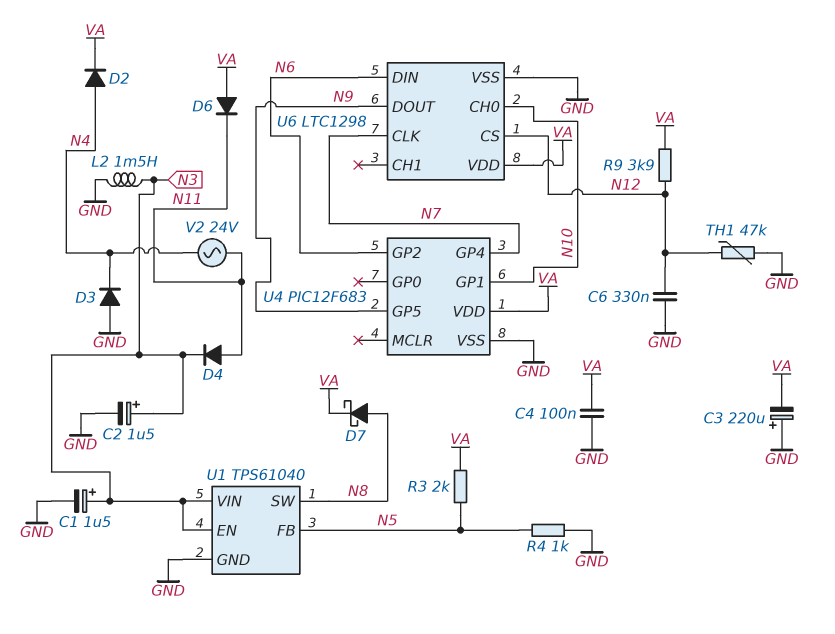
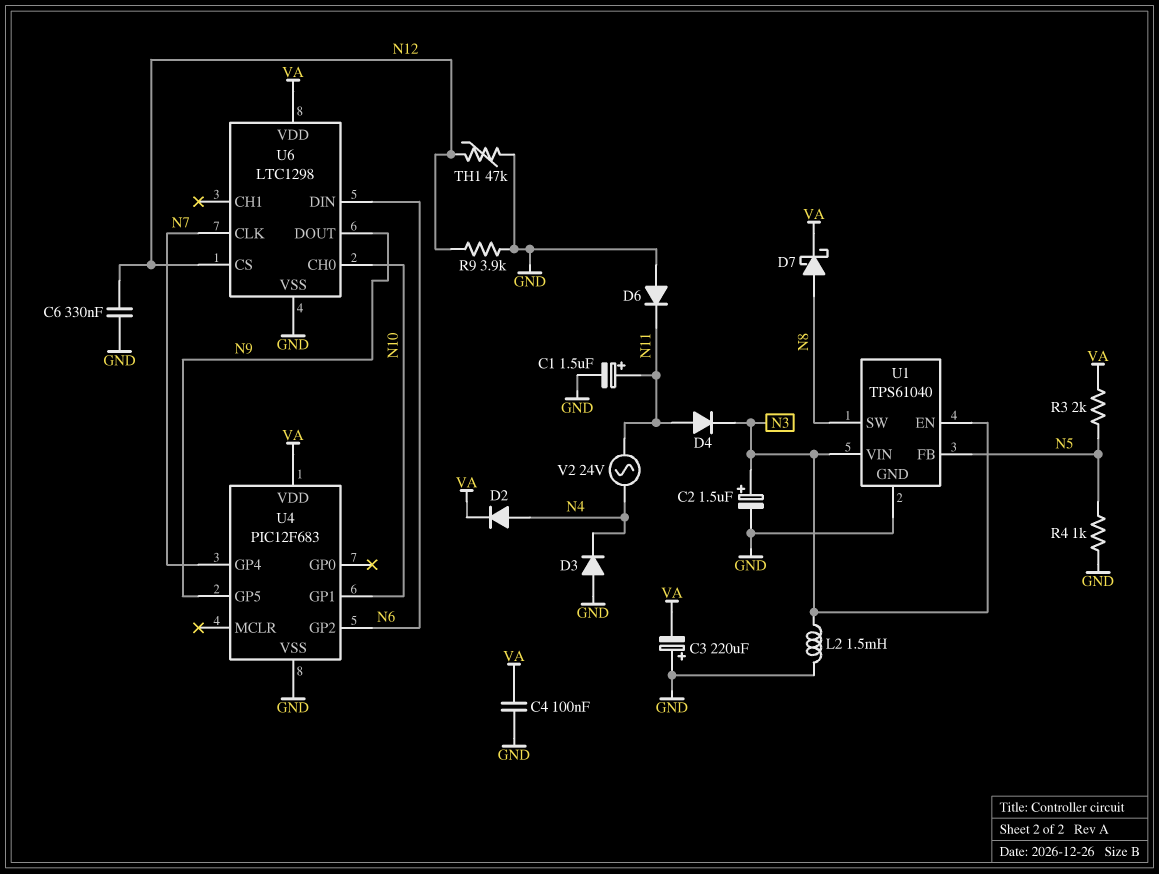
C1: 1.5uF (plus N3, minus GND) -> 1.5uF (plus N11, minus GND)
D6: diode (A VA, K N11) -> diode (A GND, K N11)
R9: 3.9k (N12, VA) -> 3.9k (GND, N12)

